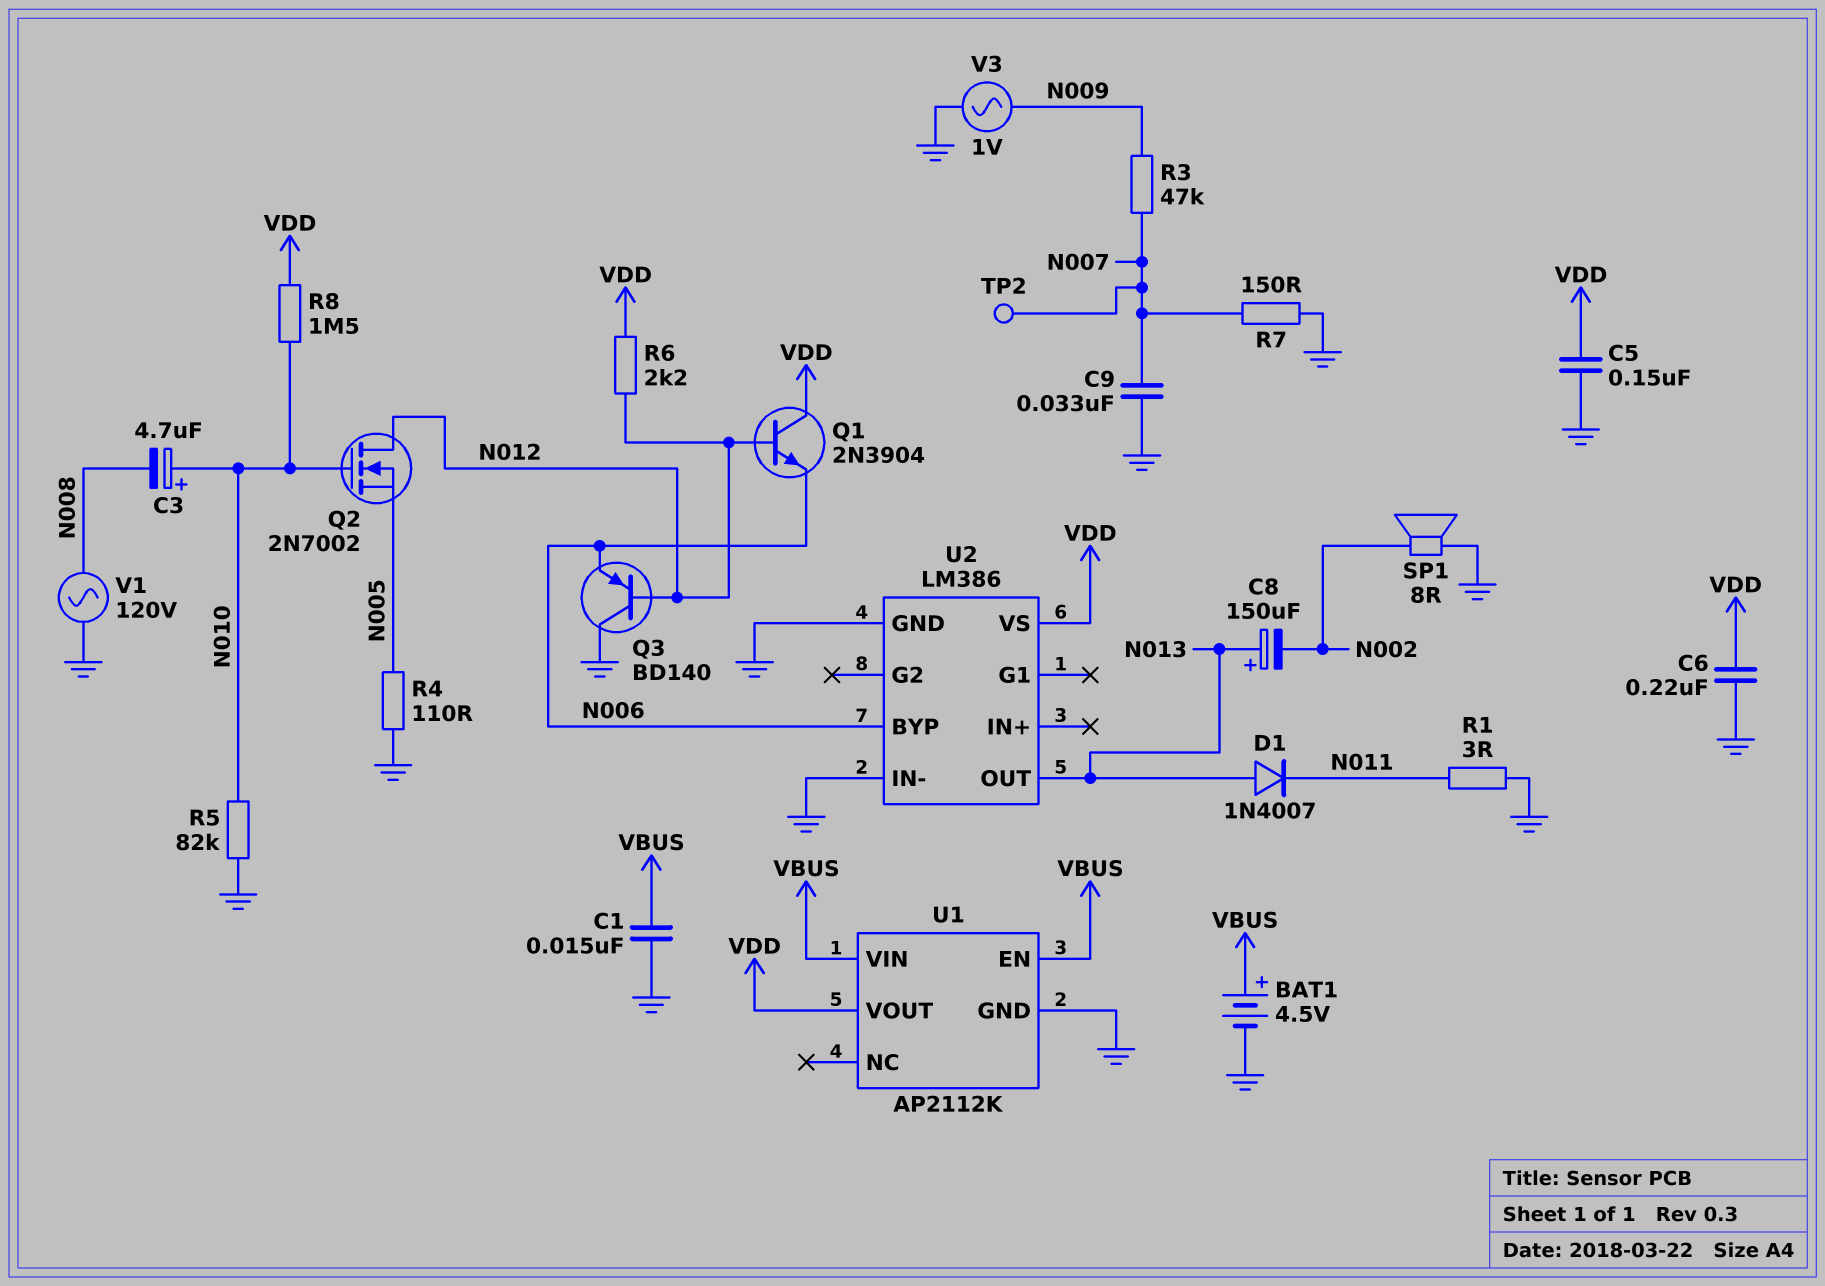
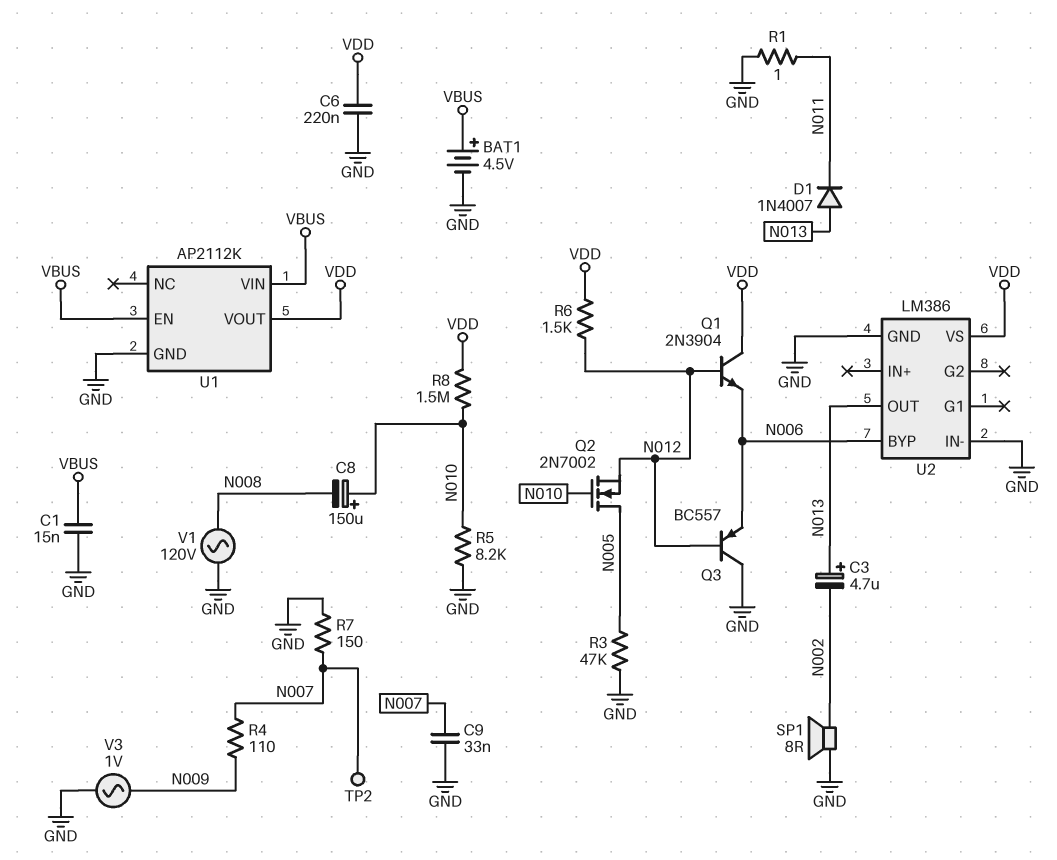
C3: 4.7uF (plus N010, minus N008) -> 4.7uF (plus N013, minus N002)
C5: 150nF (GND, VDD) -> none
C8: 150uF (plus N013, minus N002) -> 150uF (plus N010, minus N008)
Q2: NMOS 2N7002 (G N010, D N012, S N005) -> NMOS 2N7002 (G N010, D N005, S N012)
Q3: PNP BD140 (B N012, C GND, E N006) -> PNP BC557 (B N012, C GND, E N006)
R1: 3 (GND, N011) -> 1 (GND, N011)
R3: 47k (N007, N009) -> 47k (GND, N005)
R4: 110 (GND, N005) -> 110 (N007, N009)
R5: 82k (GND, N010) -> 8.2k (GND, N010)
R6: 2.2k (N012, VDD) -> 1.5k (N012, VDD)

